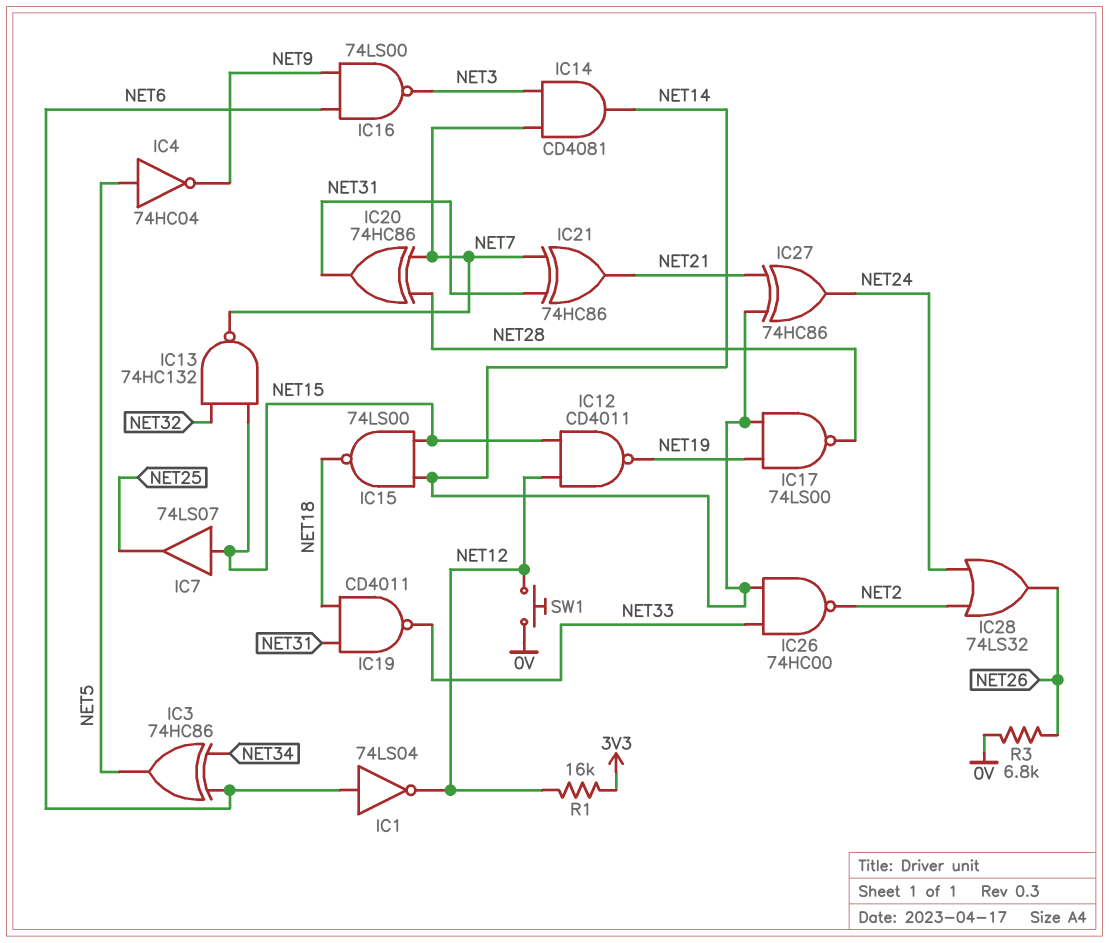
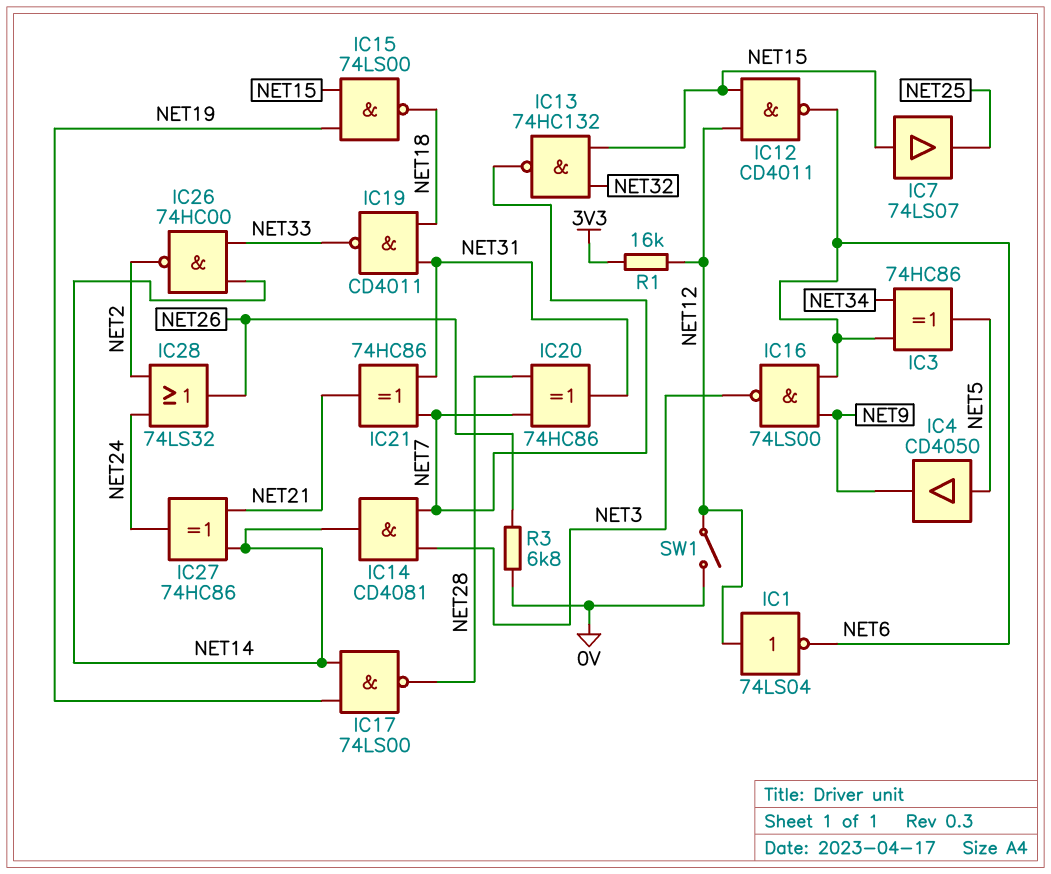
IC1: NOT 74LS04 (in NET6, out NET12) -> NOT 74LS04 (in NET12, out NET6)
IC4: NOT 74HC04 (in NET5, out NET9) -> buffer CD4050 (in NET5, out NET9)
IC12: NAND CD4011 (in NET12, in NET15, out NET19) -> NAND CD4011 (in NET12, in NET15, out NET6)
IC15: NAND 74LS00 (in NET14, in NET15, out NET18) -> NAND 74LS00 (in NET15, in NET19, out NET18)
SW1: button (0V, NET12) -> switch (0V, NET12)

